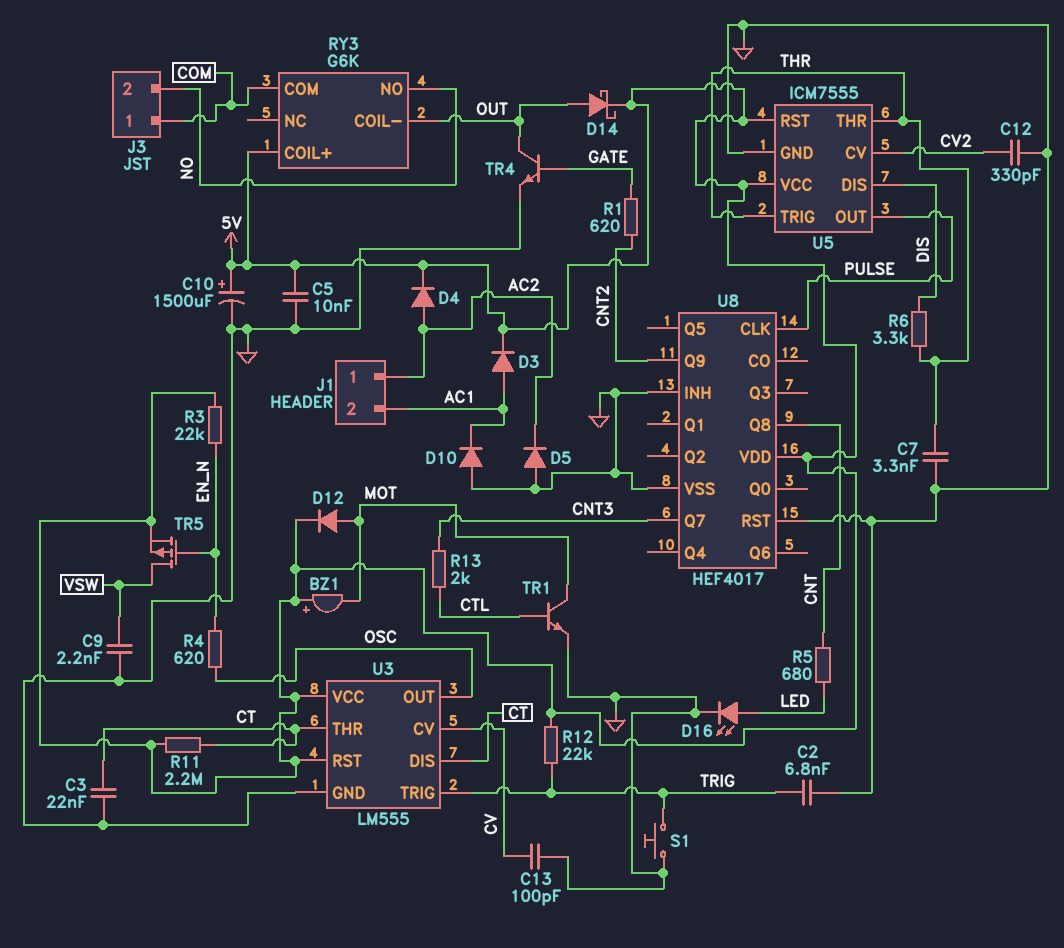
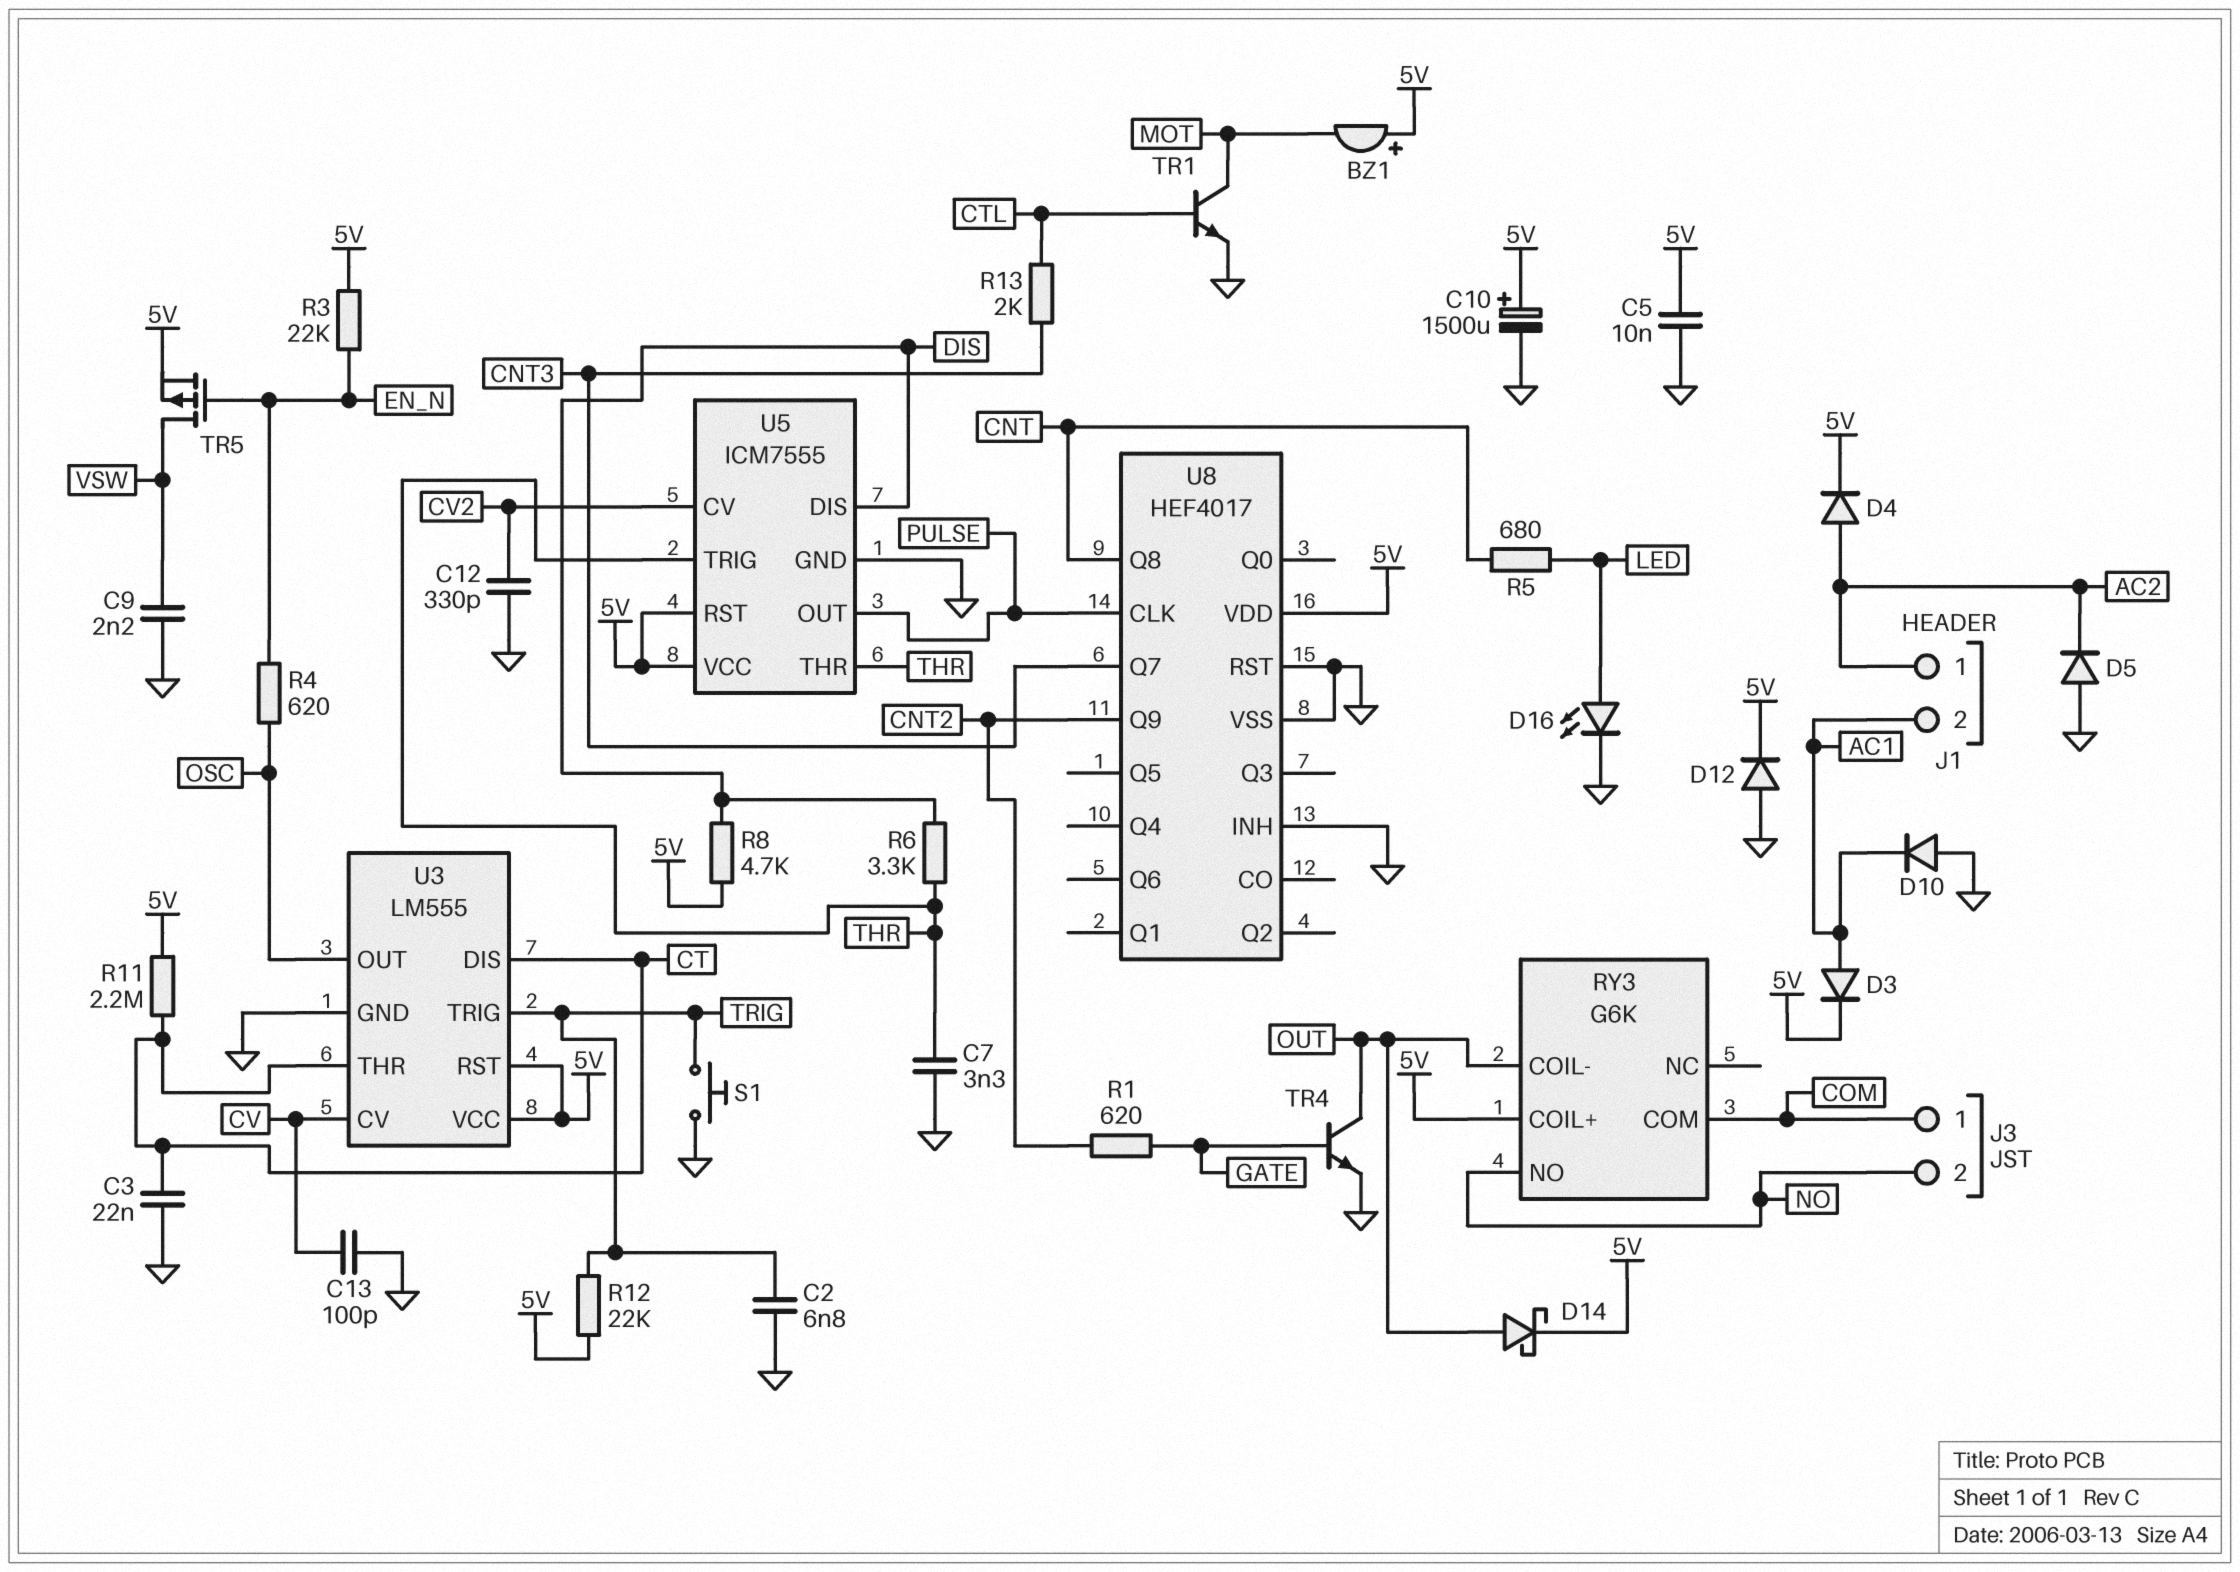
D12: diode (A MOT, K 5V) -> diode (A GND, K 5V)
R8: none -> 4.7k (5V, DIS)

